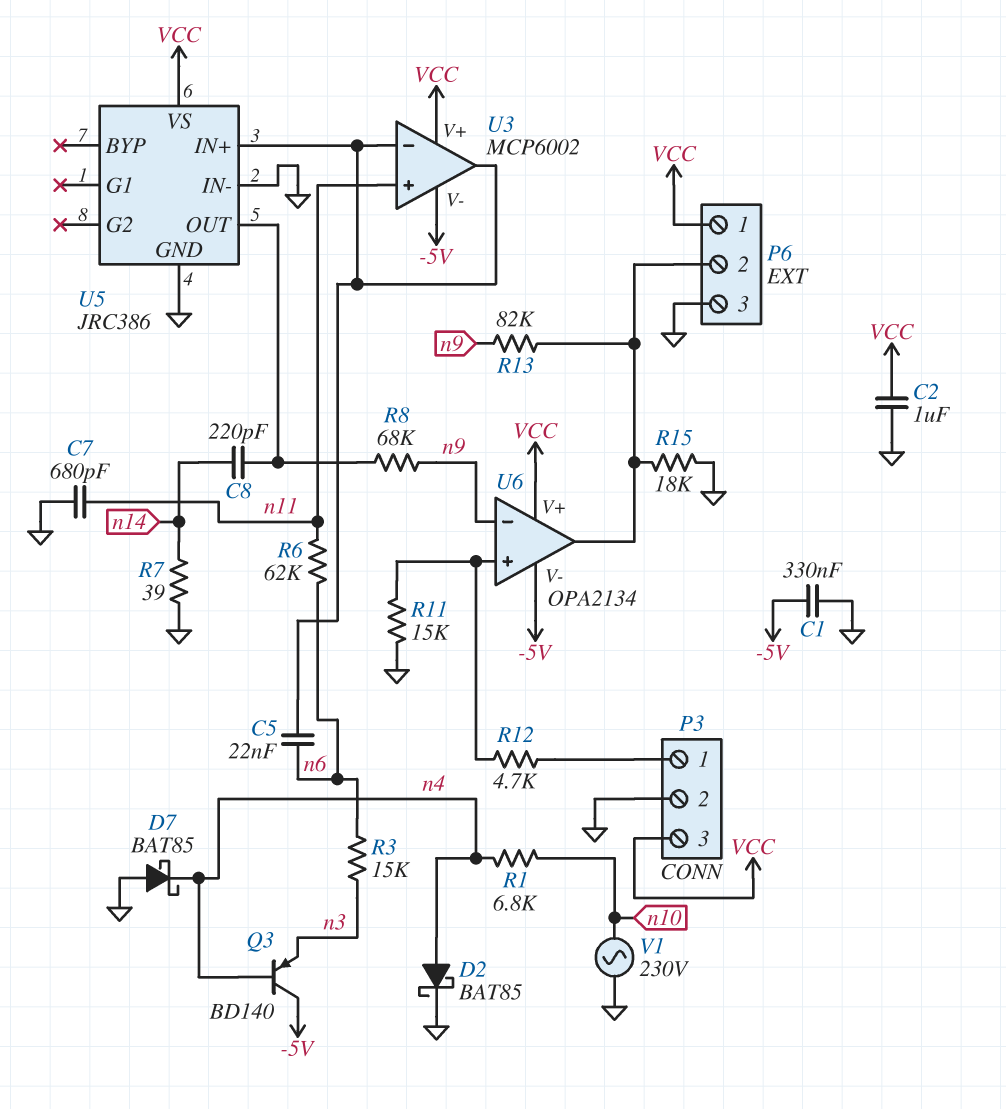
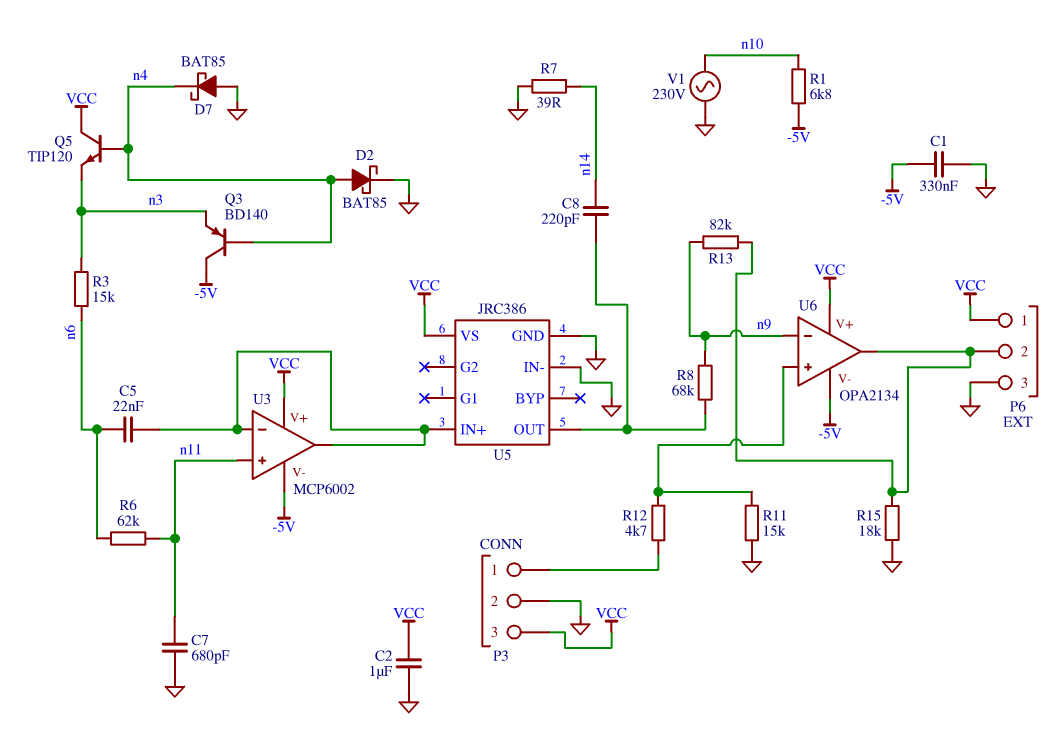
Q5: none -> NPN TIP120 (B n4, C VCC, E n3)
R1: 6.8k (n4, n10) -> 6.8k (-5V, n10)

